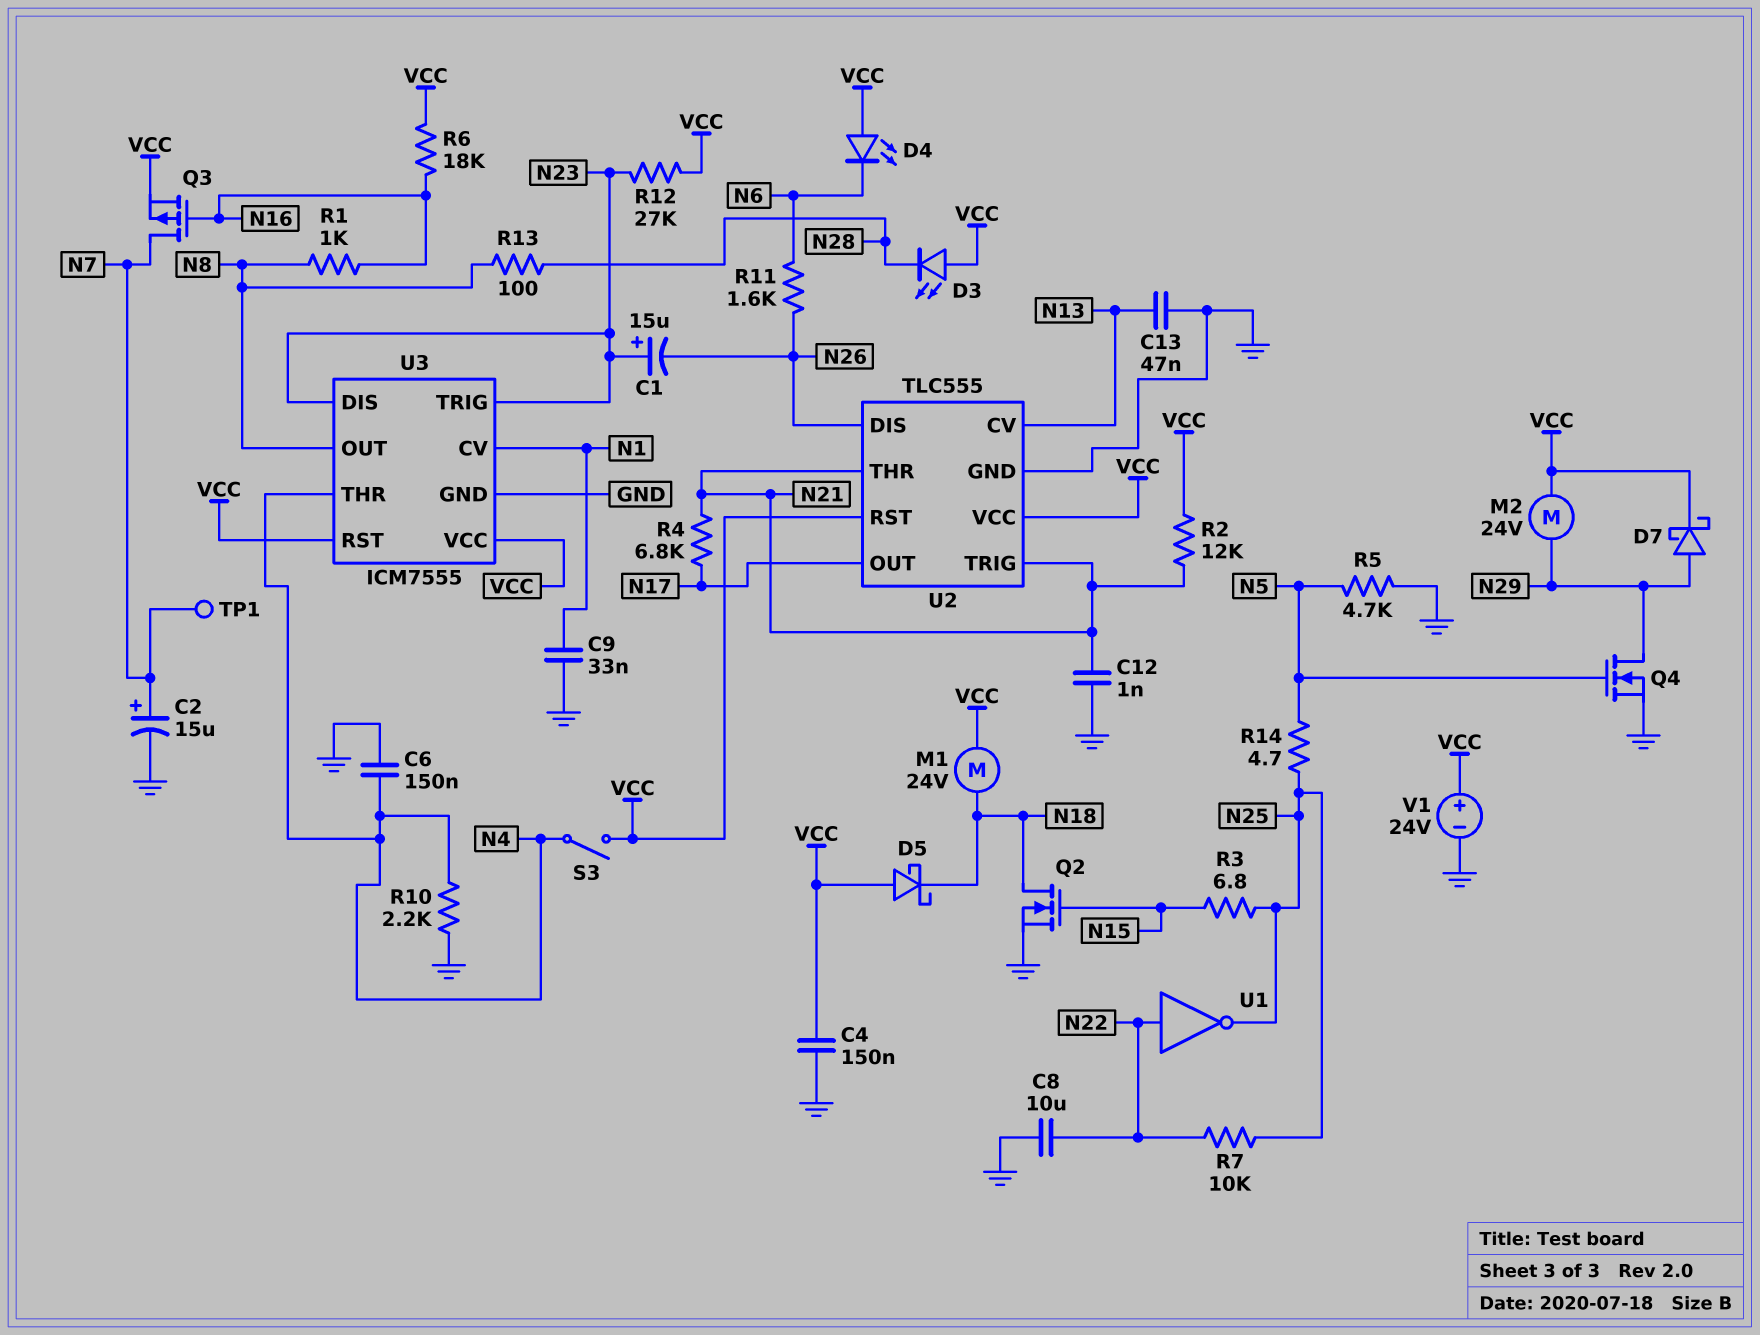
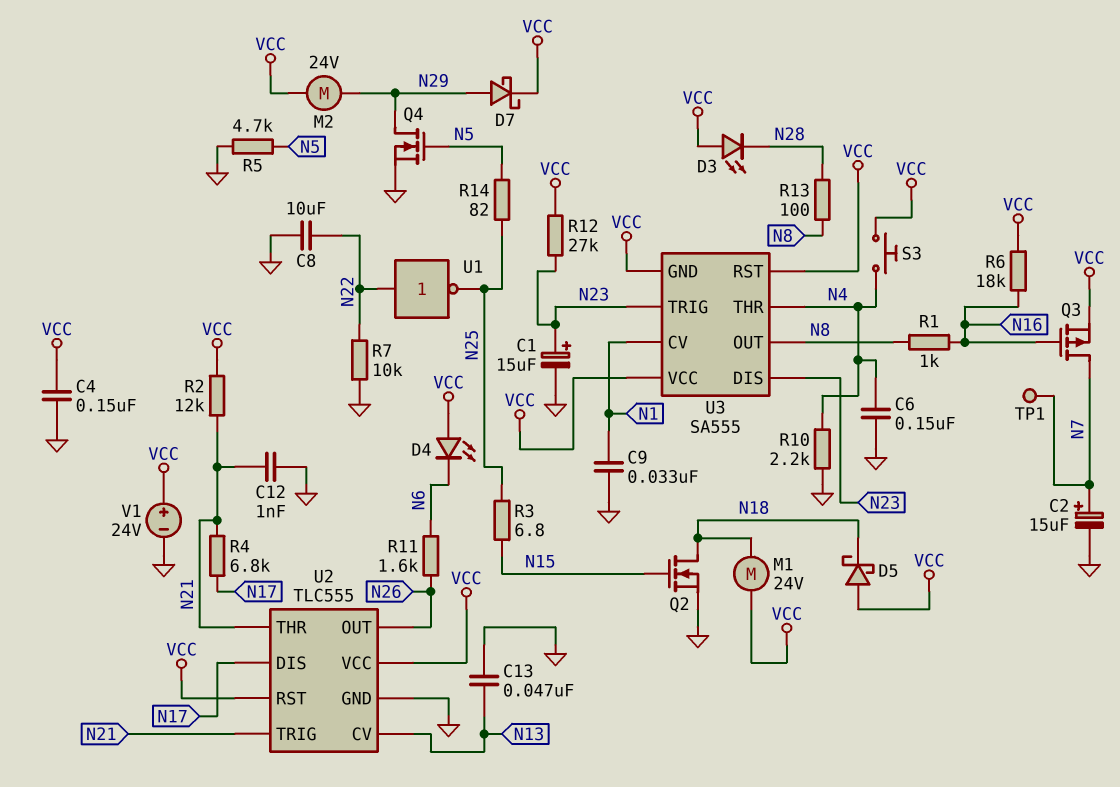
C1: 15uF (plus N23, minus N26) -> 15uF (plus N23, minus GND)
R7: 10k (N22, N25) -> 10k (GND, N22)
R14: 4.7 (N5, N25) -> 82 (N5, N25)
S3: switch (N4, VCC) -> button (N4, VCC)
U2 pin DIS: N26 -> N17
U2 pin OUT: N17 -> N26
U3: ICM7555 -> SA555
U3 pin GND: GND -> VCC

